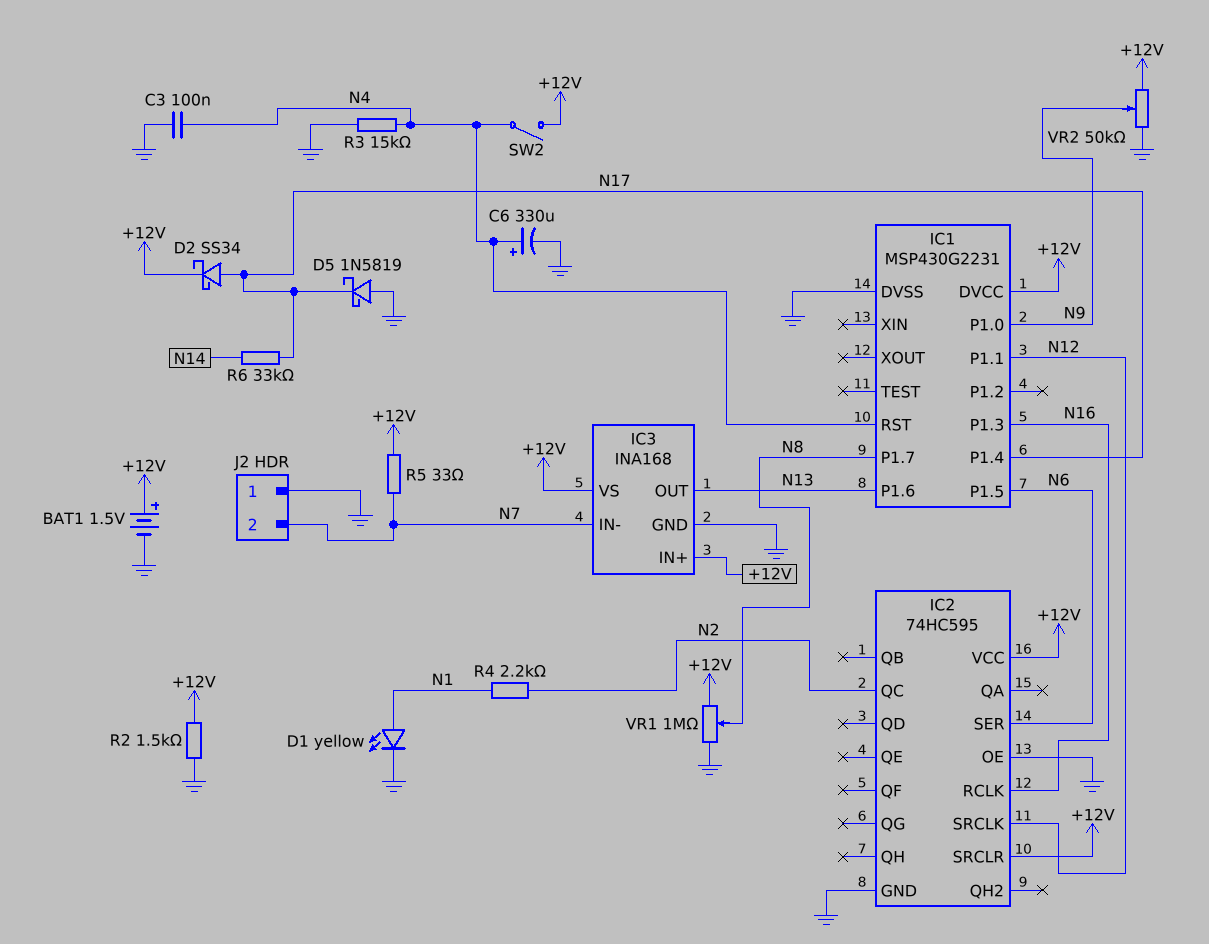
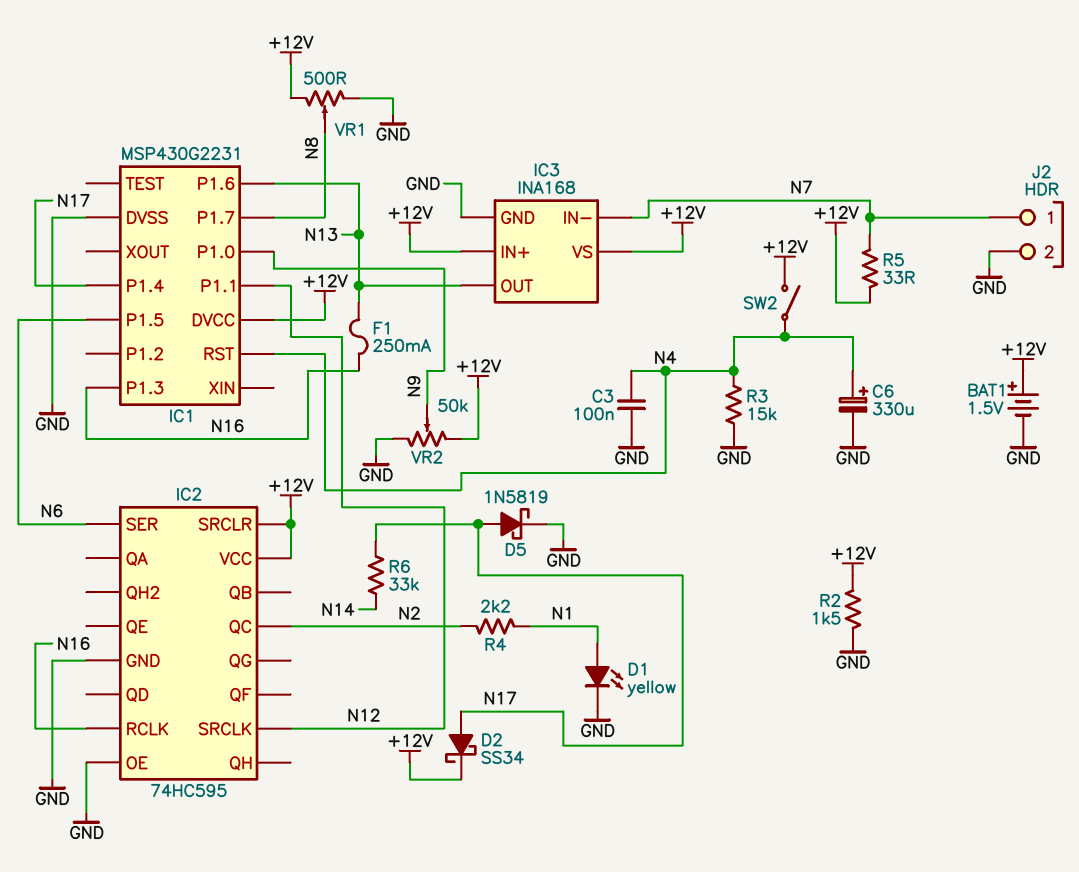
D5: schottky 1N5819 (A GND, K N17) -> schottky 1N5819 (A N17, K GND)
F1: none -> 250mA (N13, N16)
J2 pin 1: GND -> N7
J2 pin 2: N7 -> GND
VR1: 1M (+12V, GND, wiper N8) -> 500 (+12V, GND, wiper N8)

